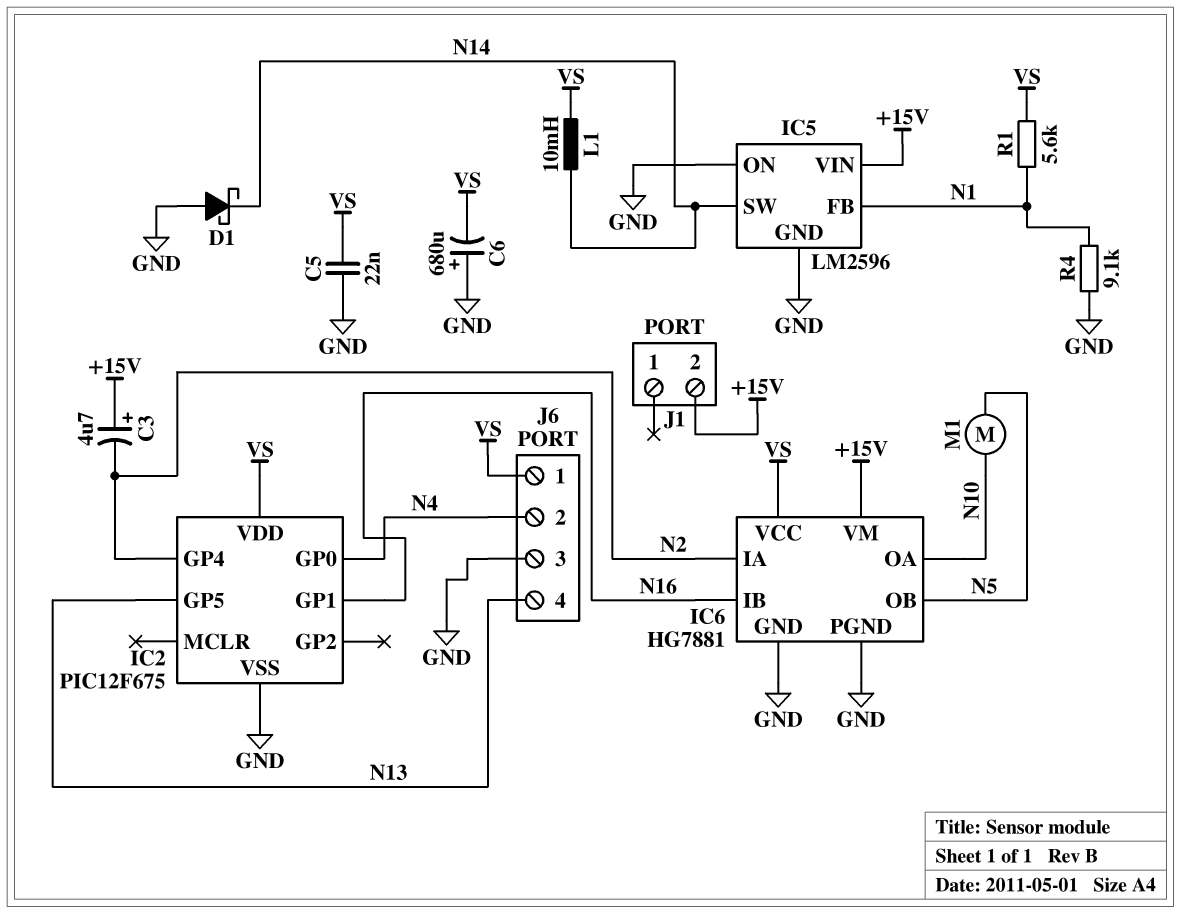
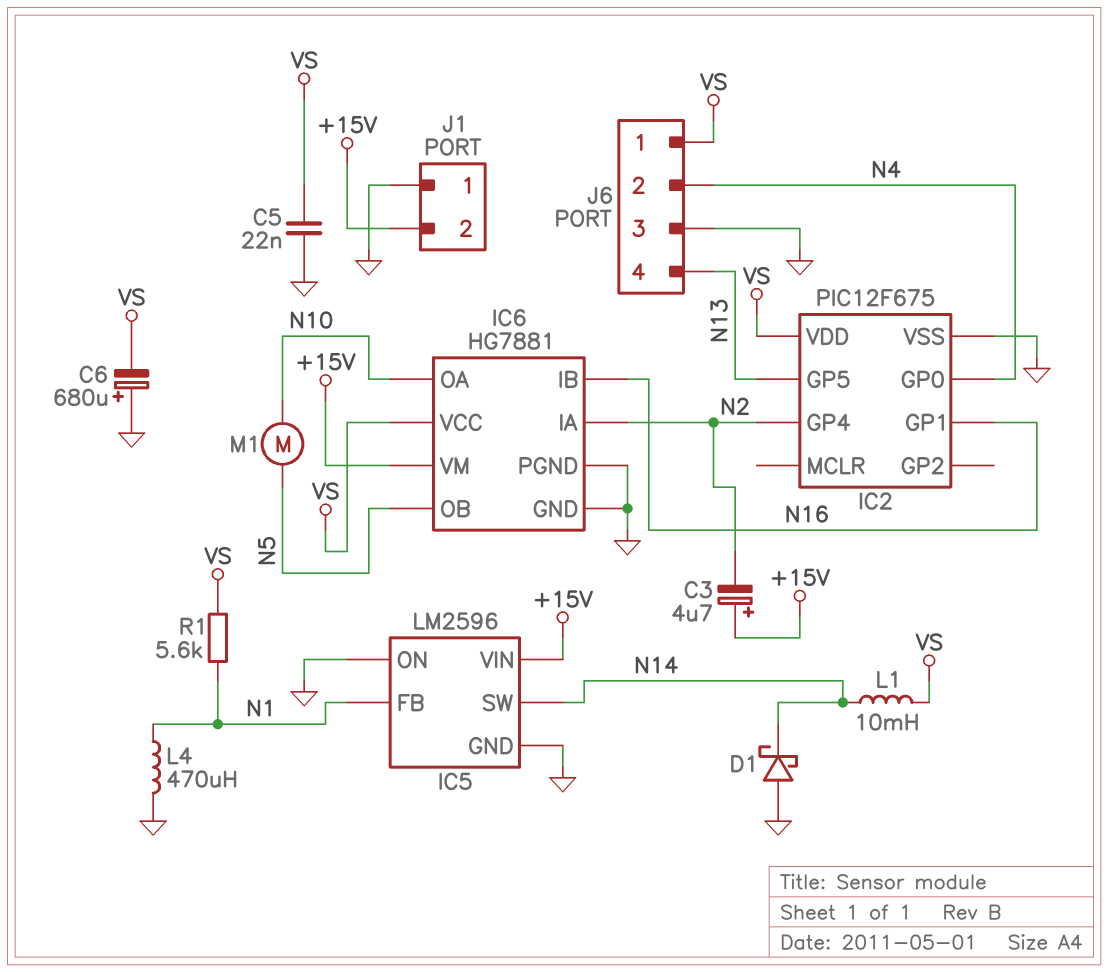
J1 pin 1: none -> GND
L4: none -> 470uH (GND, N1)
R4: 9.1k (GND, N1) -> none

